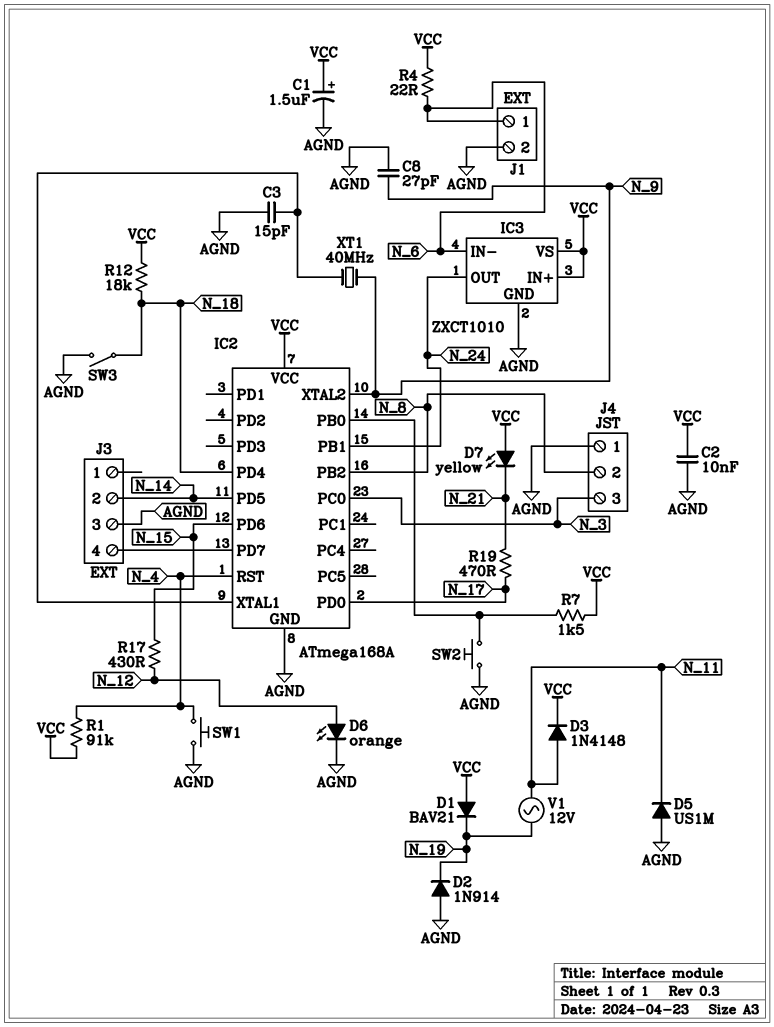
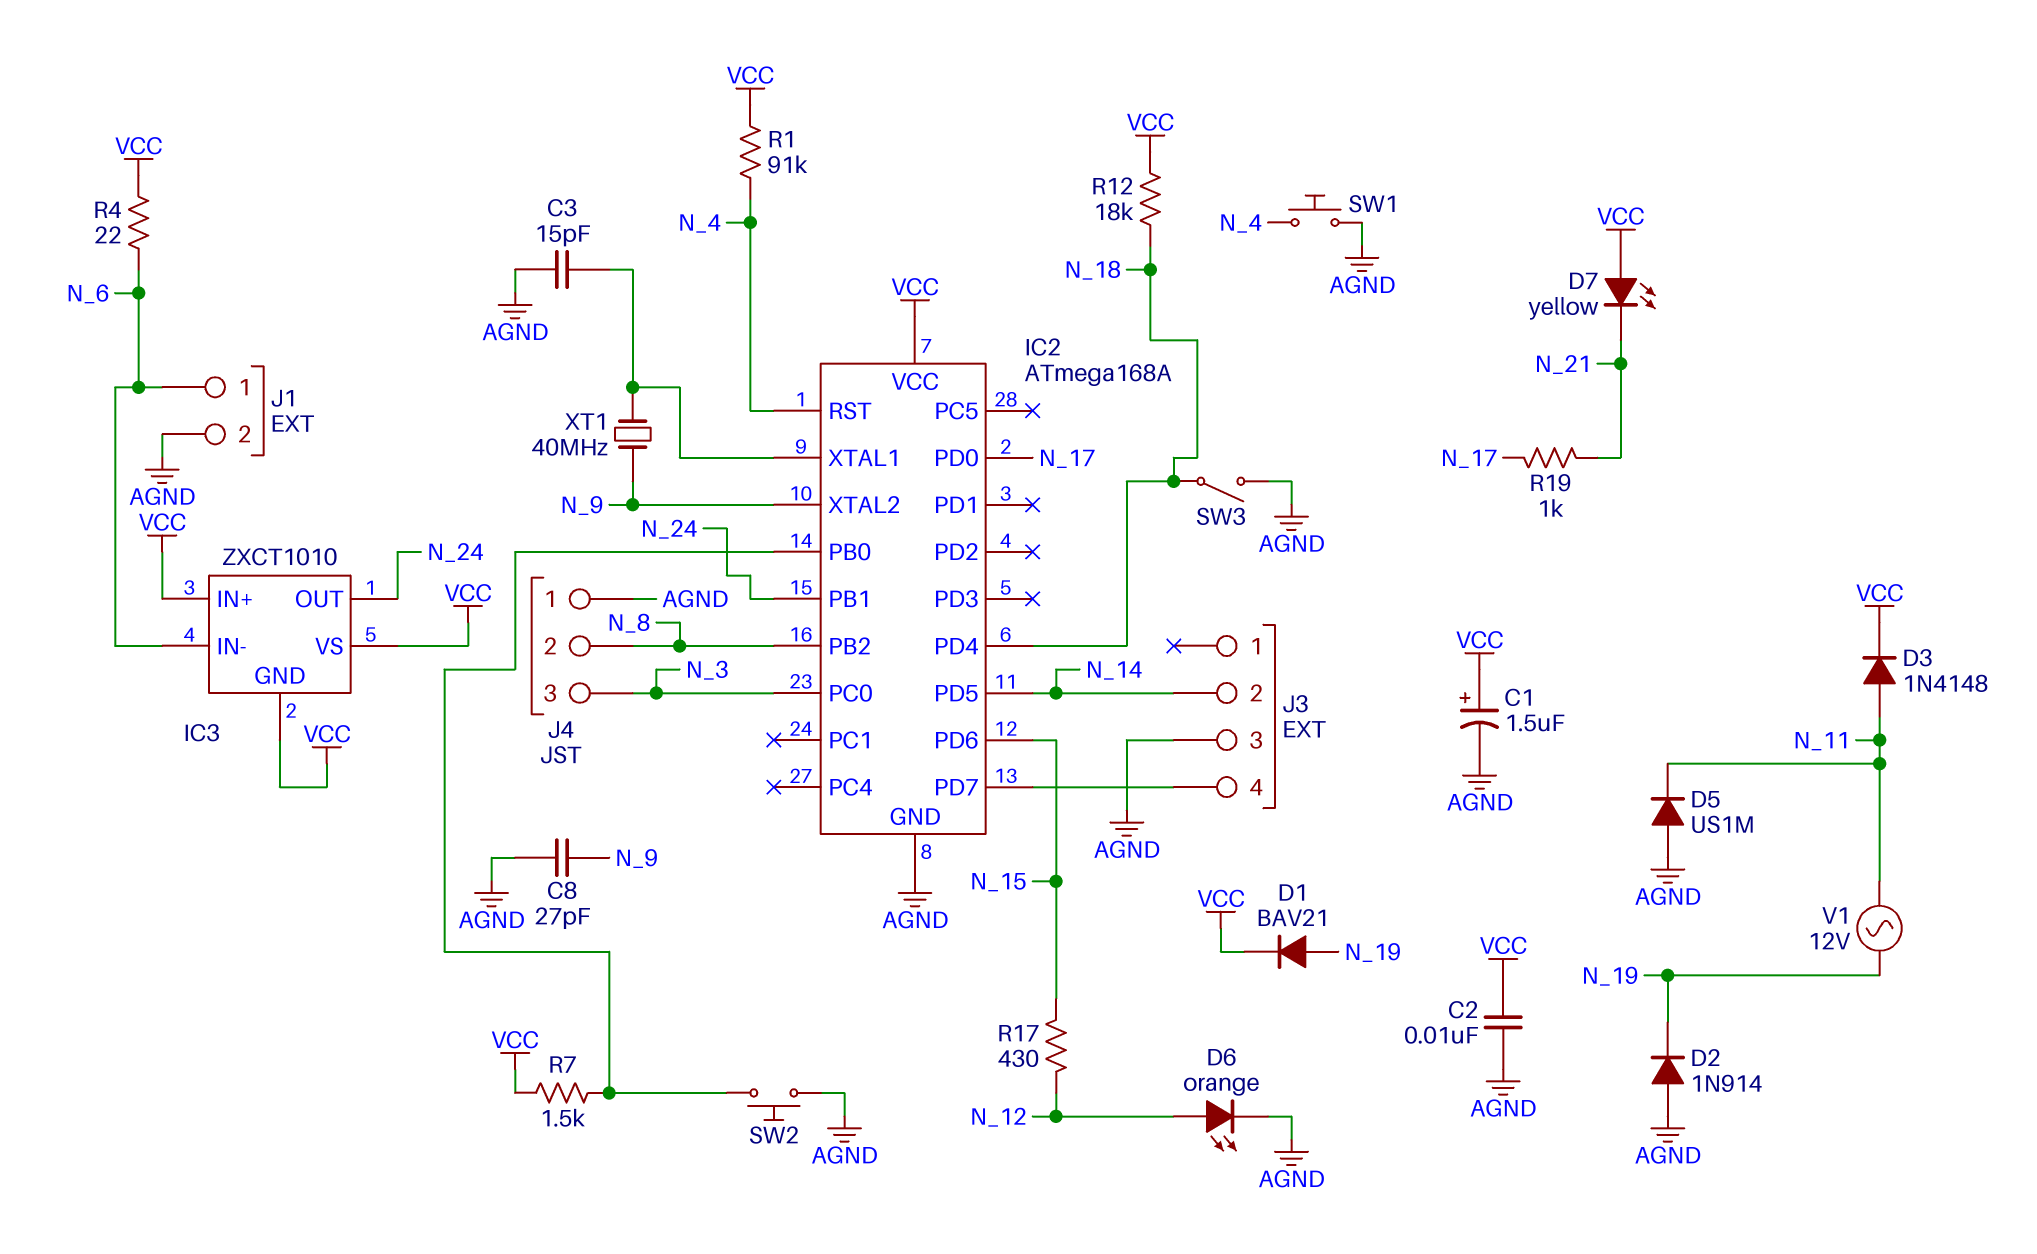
D1: diode BAV21 (A VCC, K N_19) -> diode BAV21 (A N_19, K VCC)
IC3 pin GND: AGND -> VCC
R19: 470 (N_17, N_21) -> 1k (N_17, N_21)

